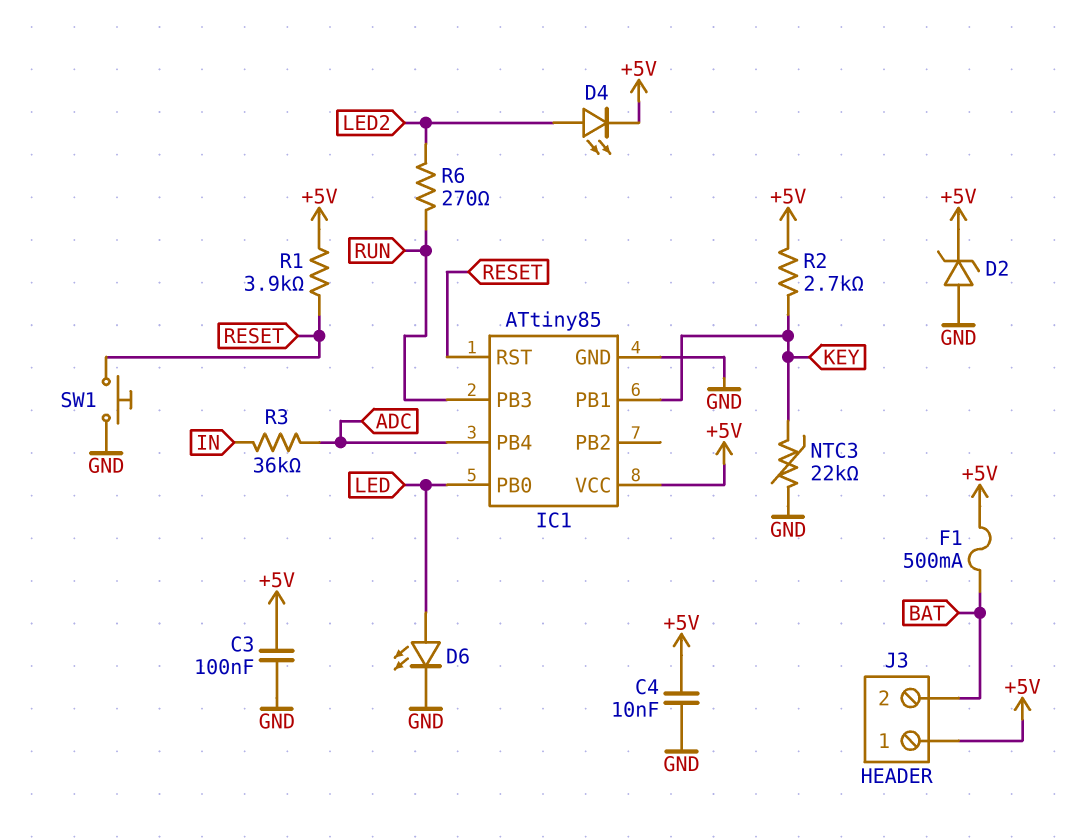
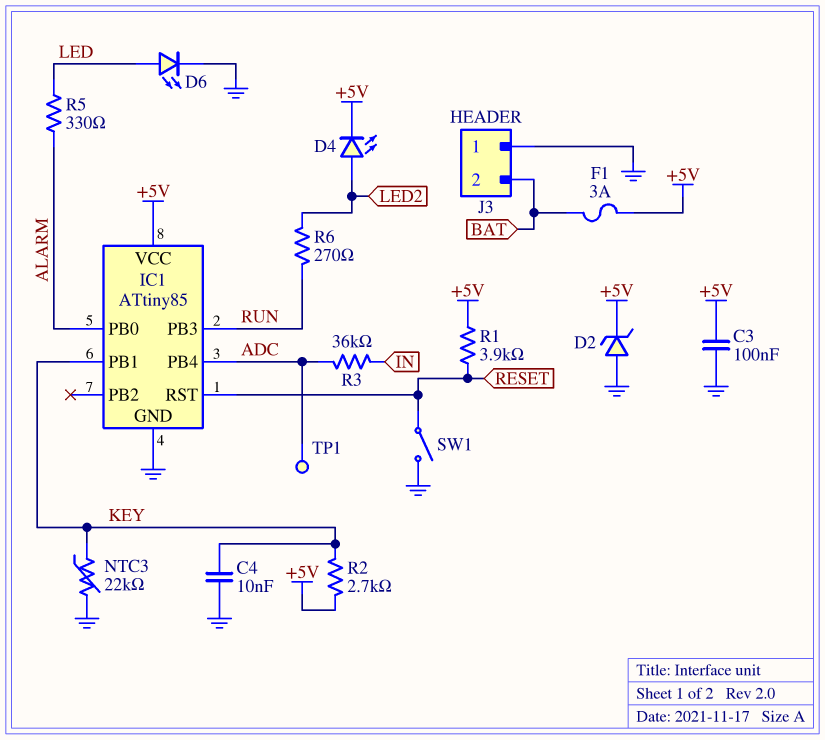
C4: 10nF (+5V, GND) -> 10nF (GND, KEY)
F1: 500mA (+5V, BAT) -> 3A (+5V, BAT)
IC1 pin PB0: LED -> ALARM
J3 pin 1: +5V -> GND
R5: none -> 330 (ALARM, LED)
SW1: button (GND, RESET) -> switch (GND, RESET)
TP1: none -> test point (ADC)

